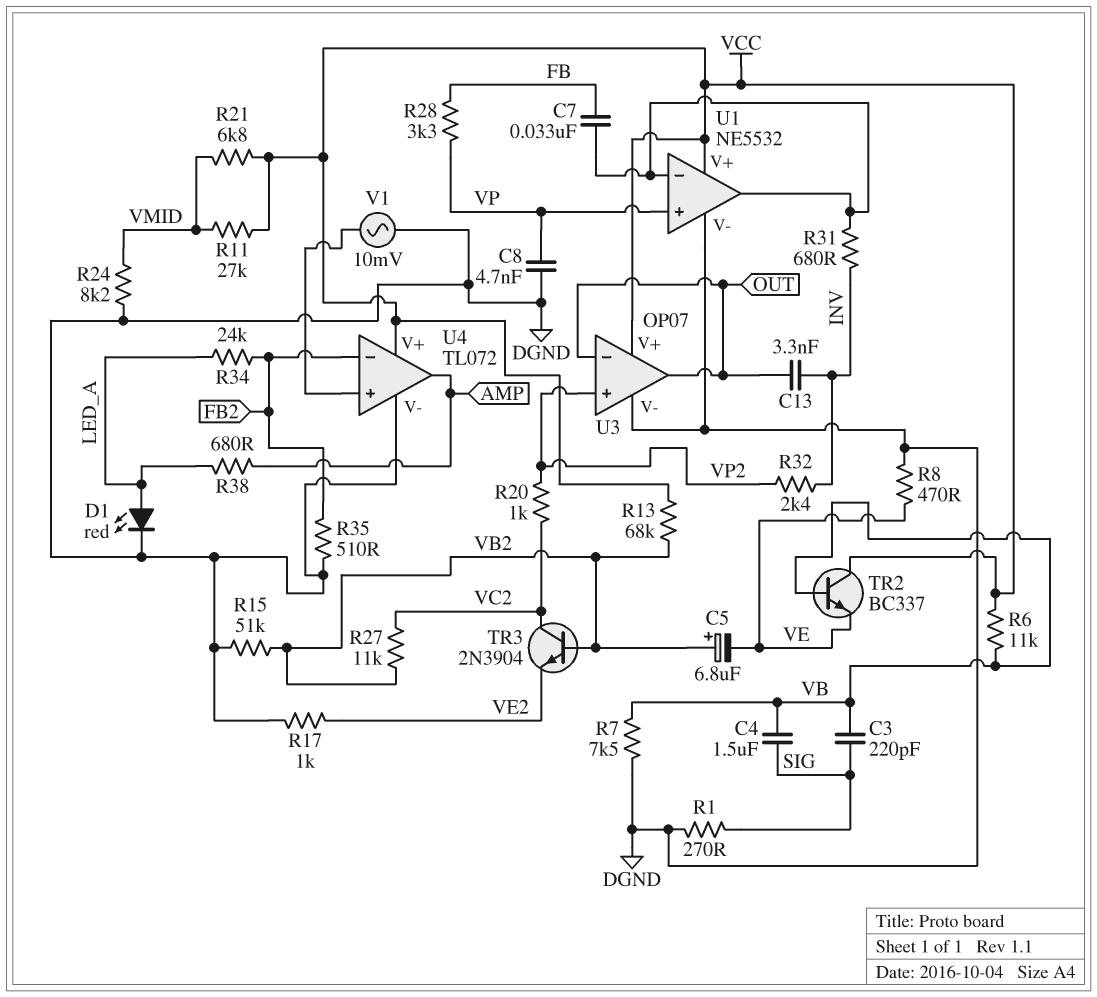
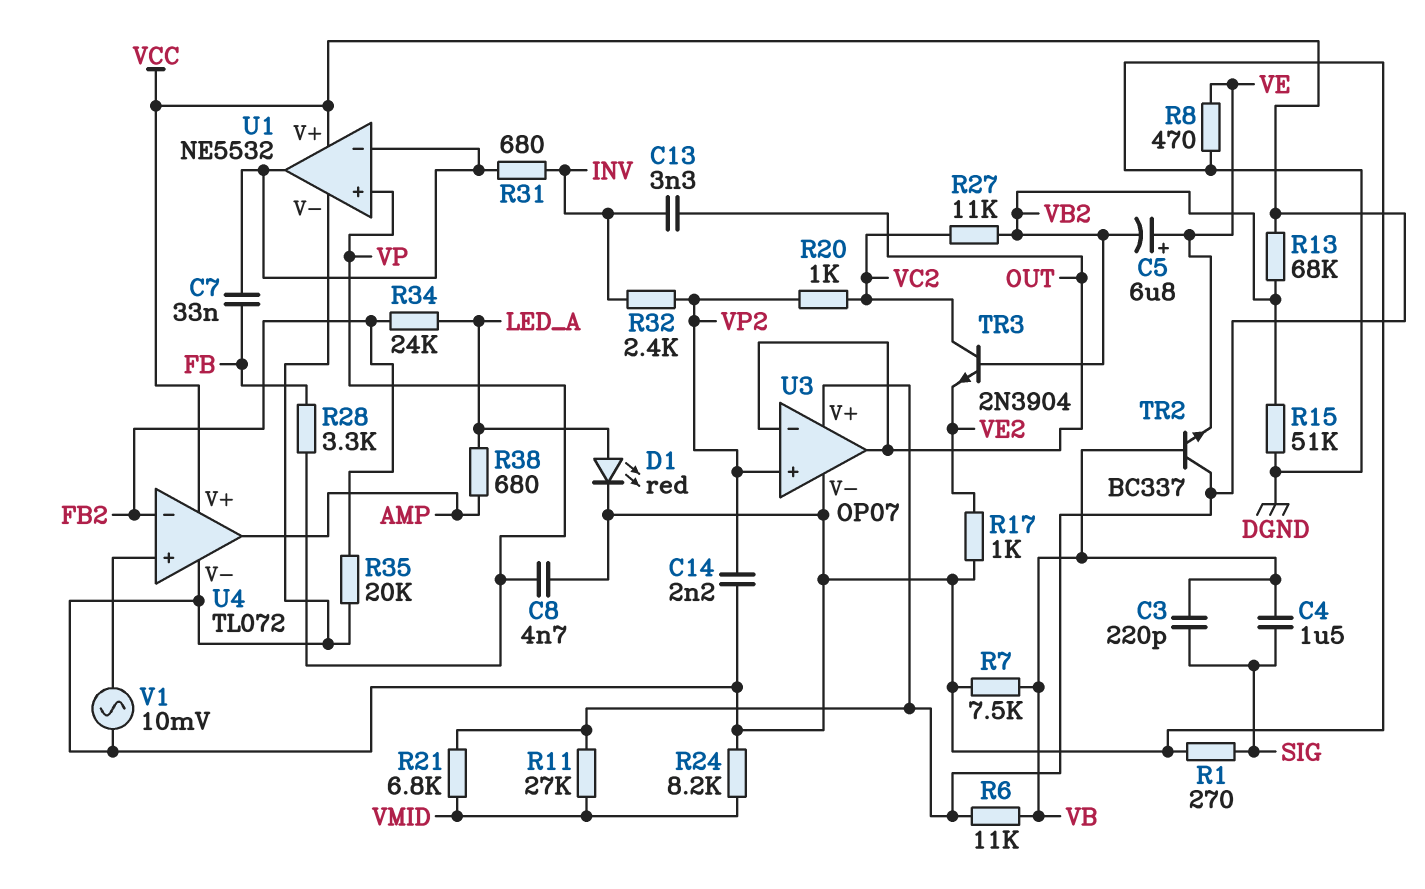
C5: 6.8uF (plus VB2, minus VE) -> 6.8uF (plus VE, minus VB2)
C14: none -> 2.2nF (DGND, VP2)
R35: 510 (DGND, FB2) -> 20k (DGND, FB2)

